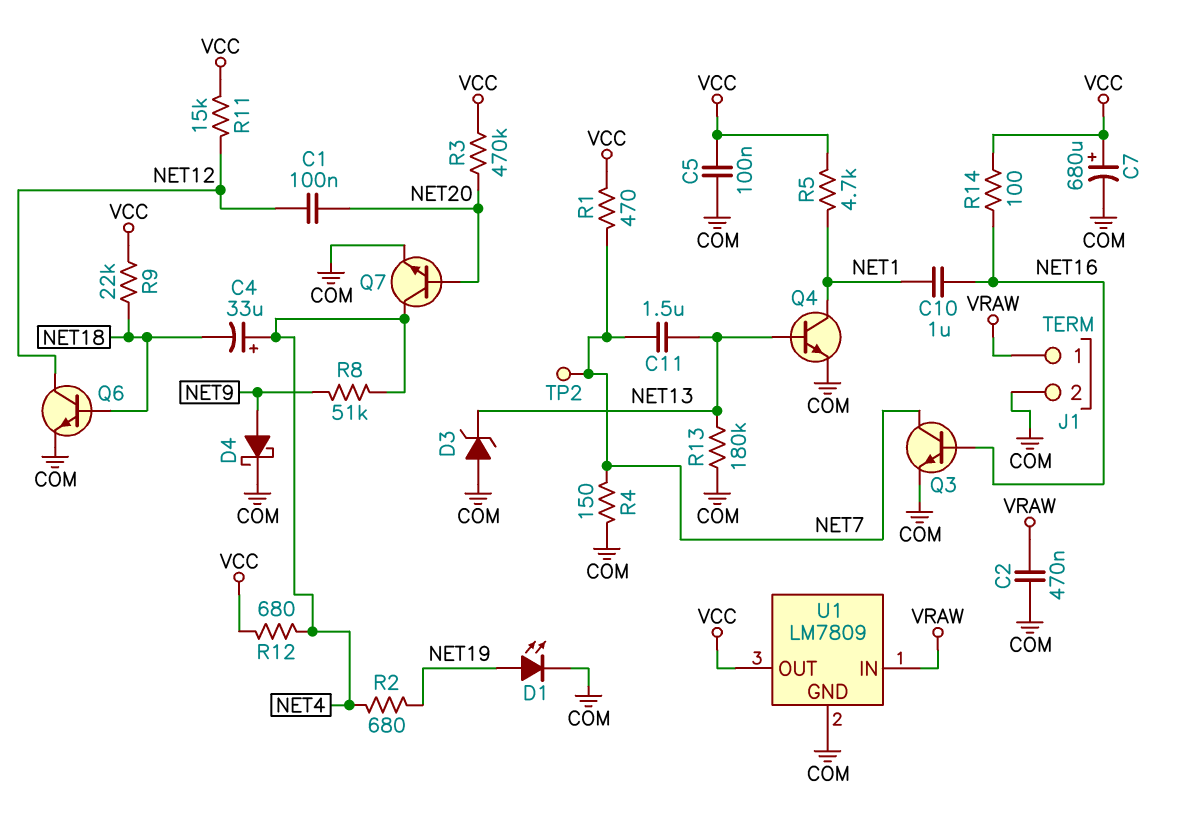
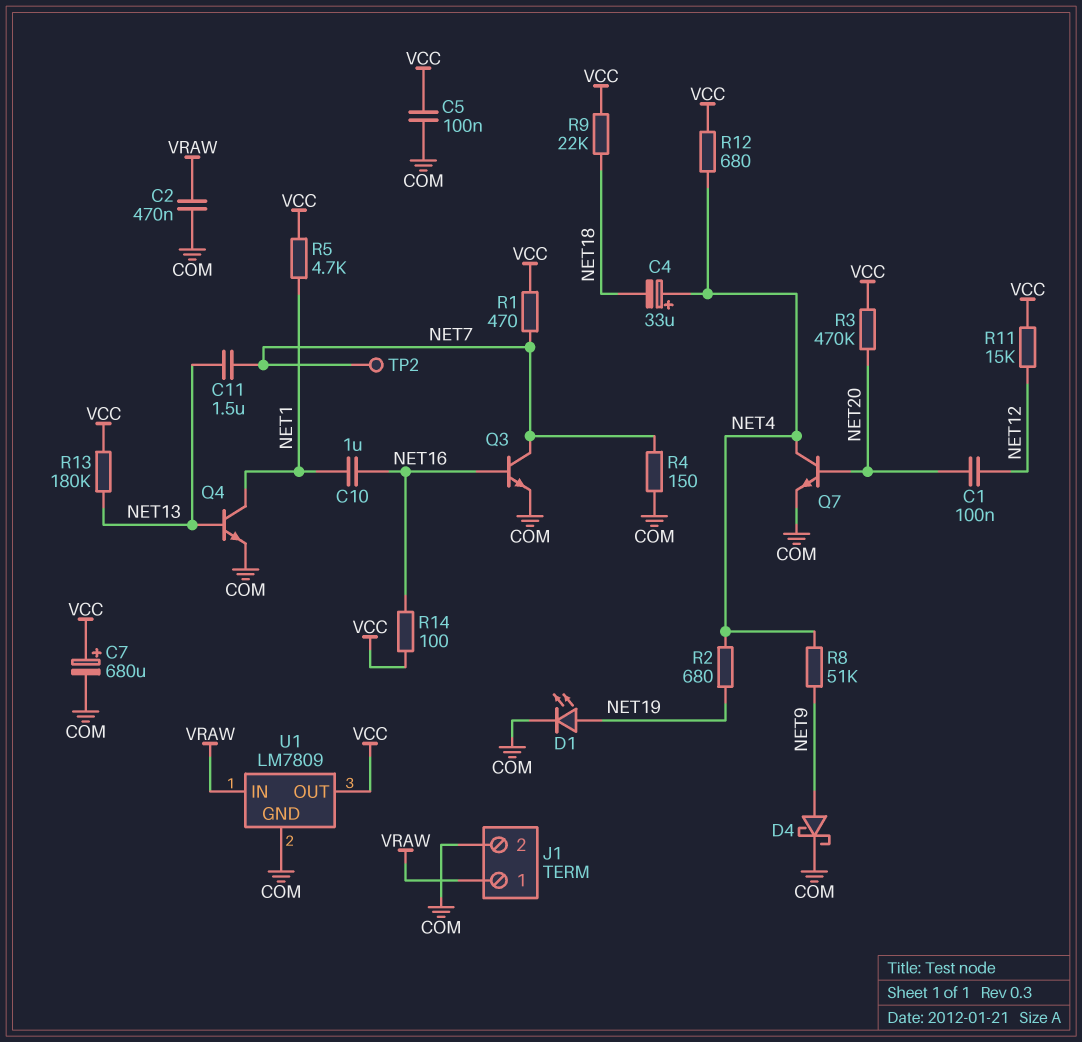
D3: zener (A COM, K NET13) -> none
Q6: NPN (B NET18, C NET12, E COM) -> none
R13: 180k (COM, NET13) -> 180k (NET13, VCC)

